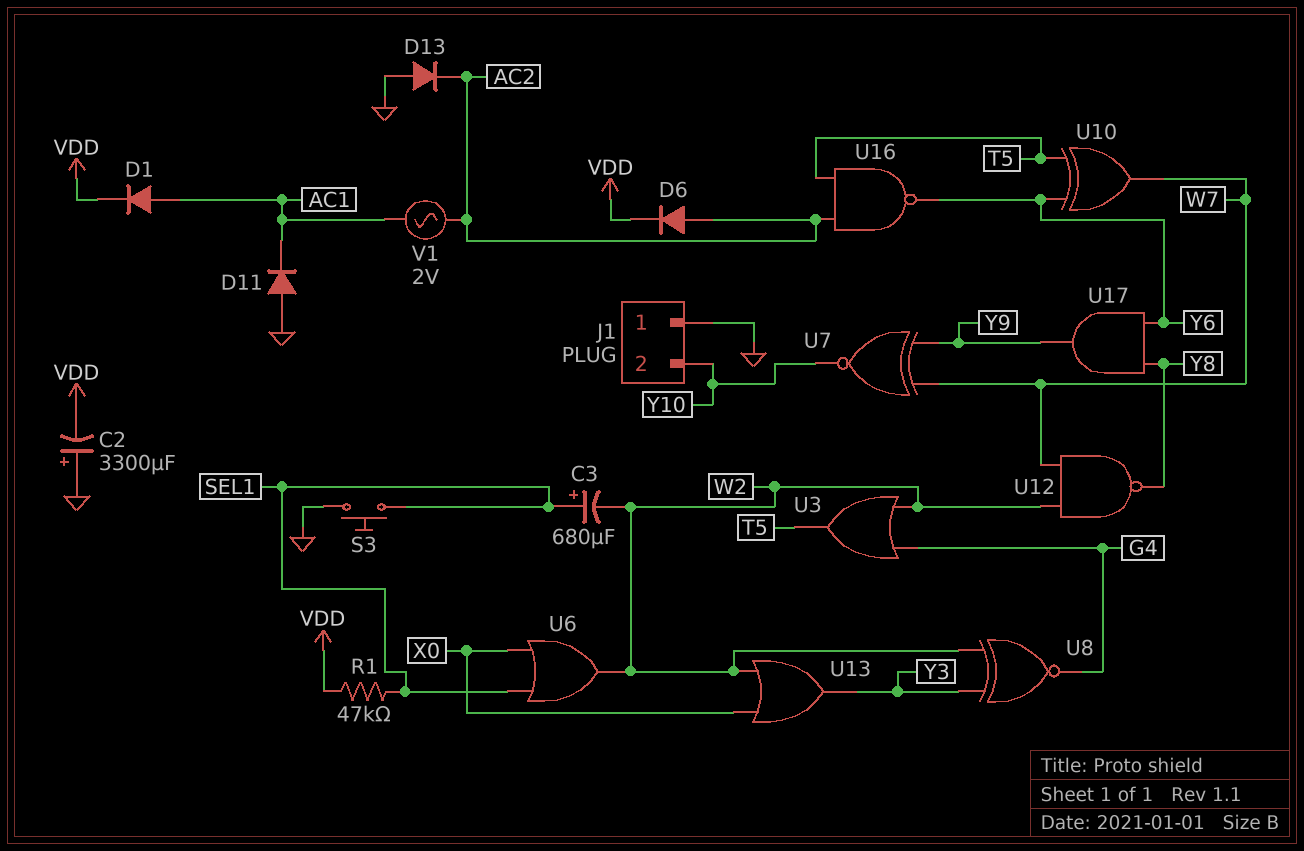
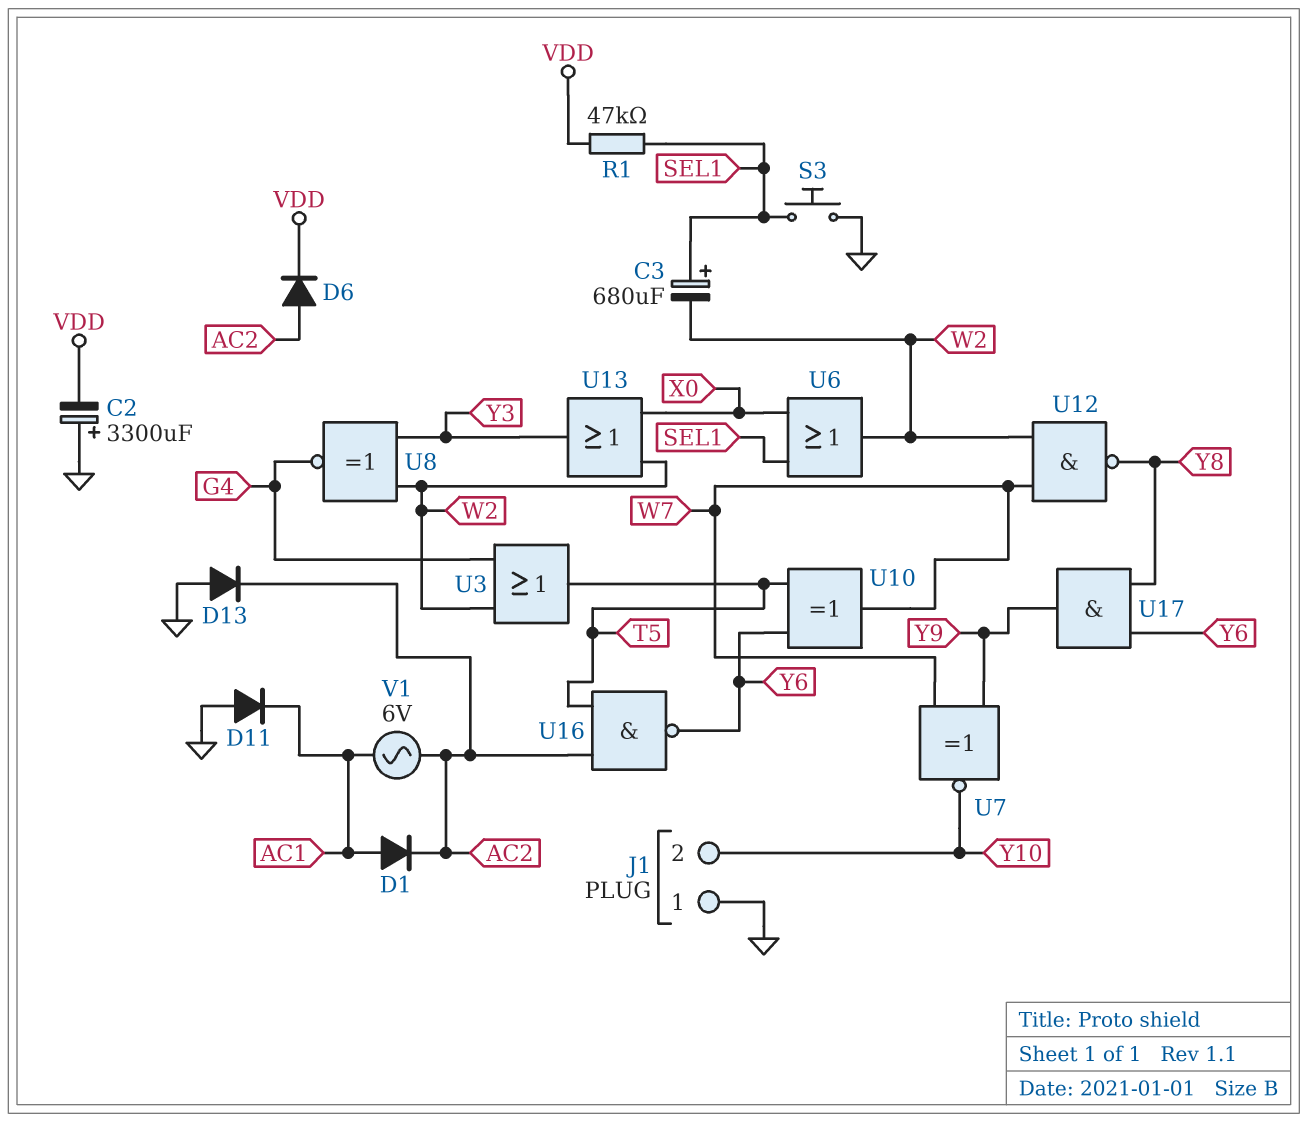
D1: diode (A AC1, K VDD) -> diode (A AC1, K AC2)
V1: AC 2V (AC1, AC2) -> AC 6V (AC1, AC2)

